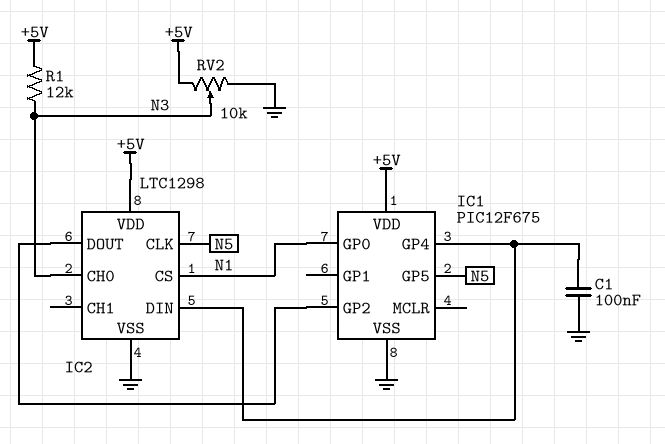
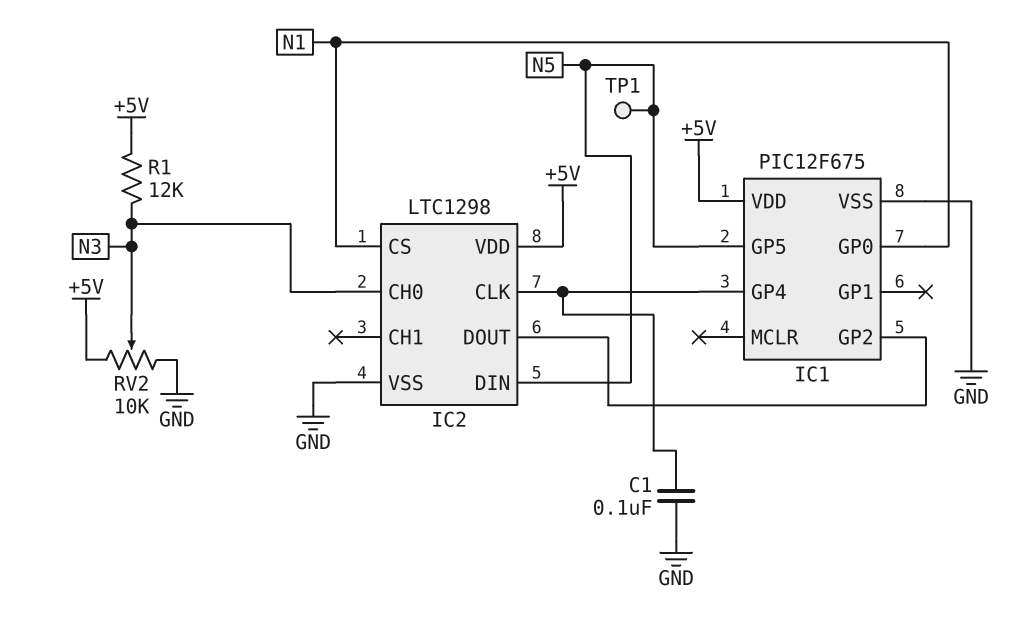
IC2 pin CLK: N5 -> IC1/GP4
IC2 pin DIN: IC1/GP4 -> N5
TP1: none -> test point (N5)

